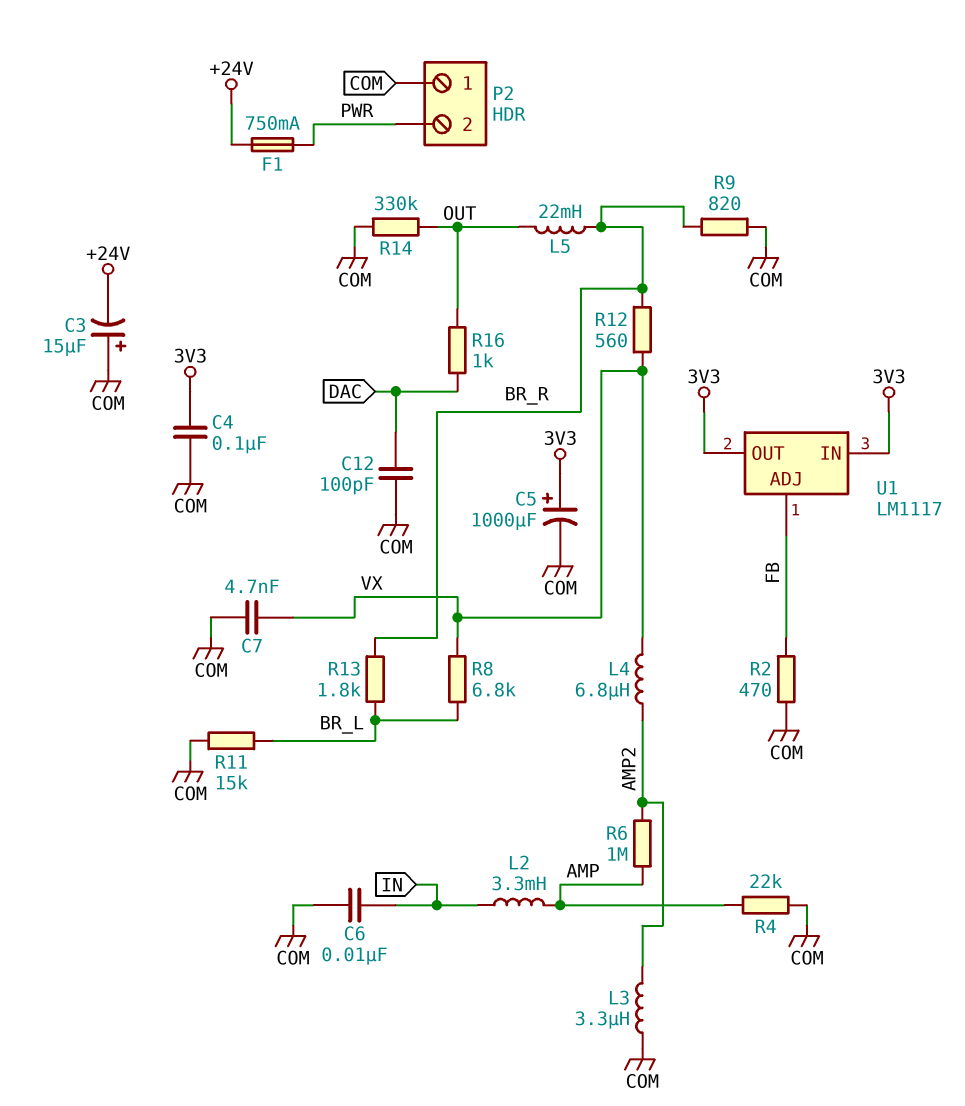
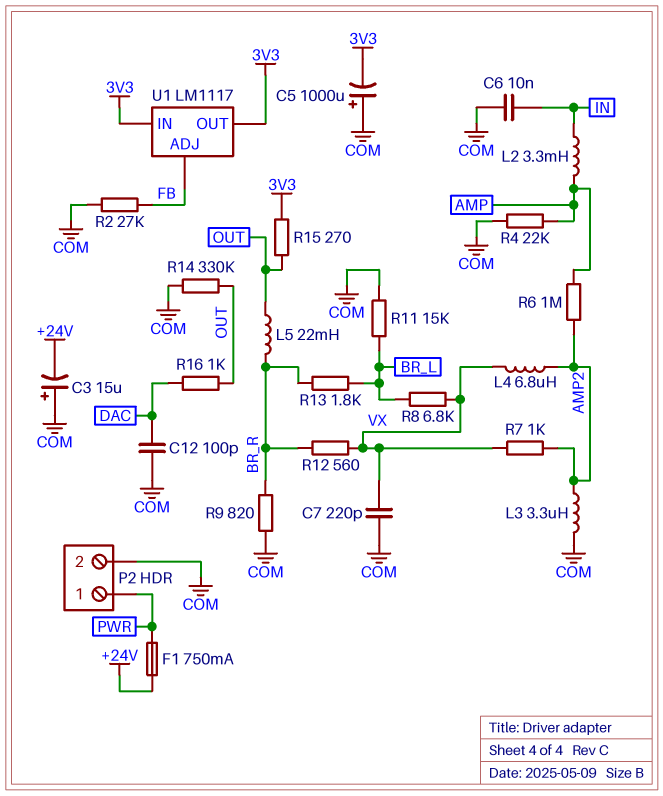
C4: 100nF (3V3, COM) -> none
C5: 1000uF (plus 3V3, minus COM) -> 1000uF (plus COM, minus 3V3)
C7: 4.7nF (COM, VX) -> 220pF (COM, VX)
P2 pin 1: COM -> PWR
P2 pin 2: PWR -> COM
R2: 470 (COM, FB) -> 27k (COM, FB)
R7: none -> 1k (AMP2, VX)
R15: none -> 270 (3V3, OUT)

